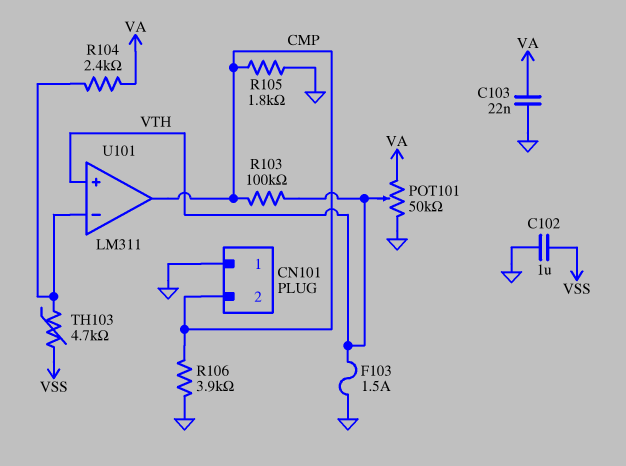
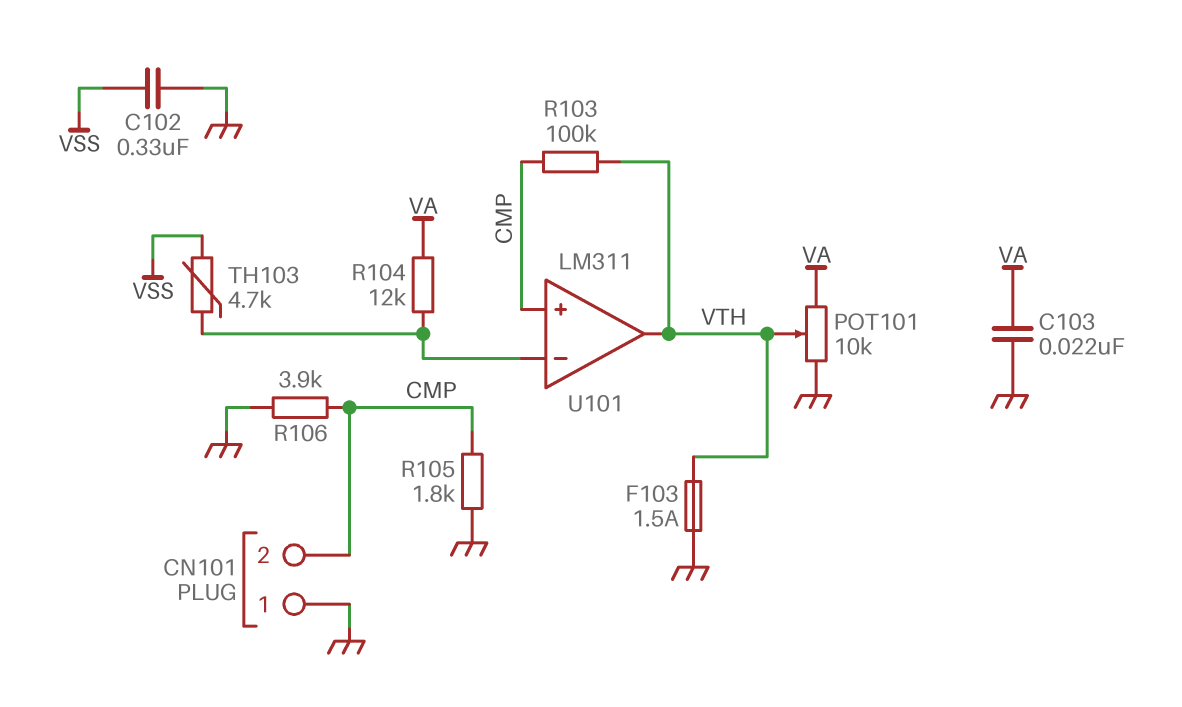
C102: 1uF (GND, VSS) -> 330nF (GND, VSS)
POT101: 50k (GND, VA, wiper VTH) -> 10k (GND, VA, wiper VTH)
R104: 2.4k (U101/in-, VA) -> 12k (U101/in-, VA)
U101 pin in+: VTH -> CMP
U101 pin out: CMP -> VTH

